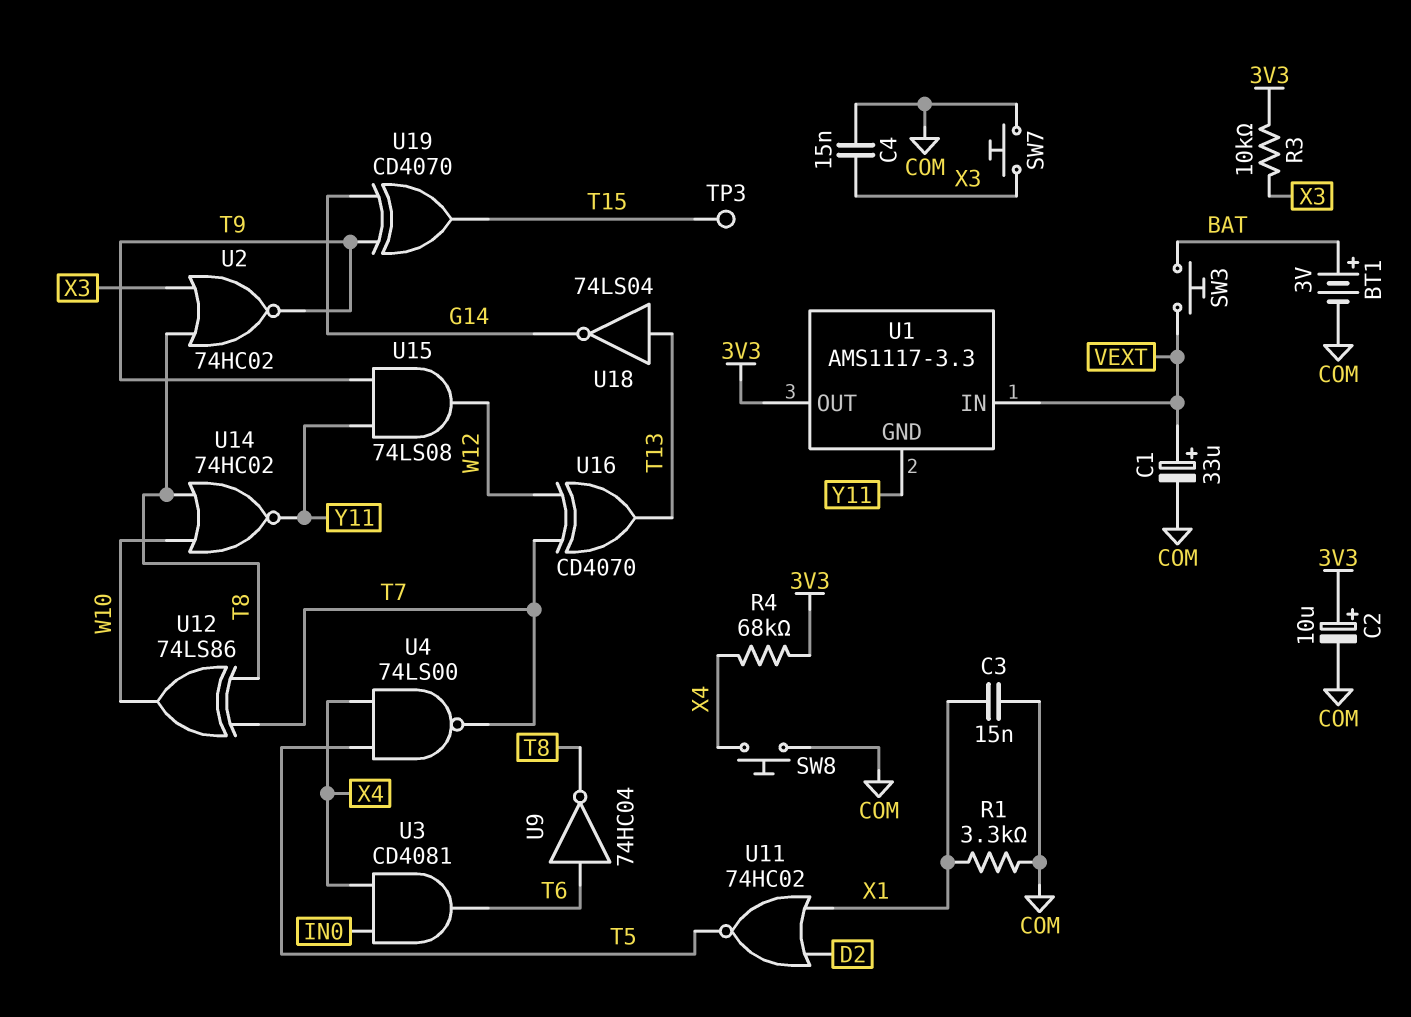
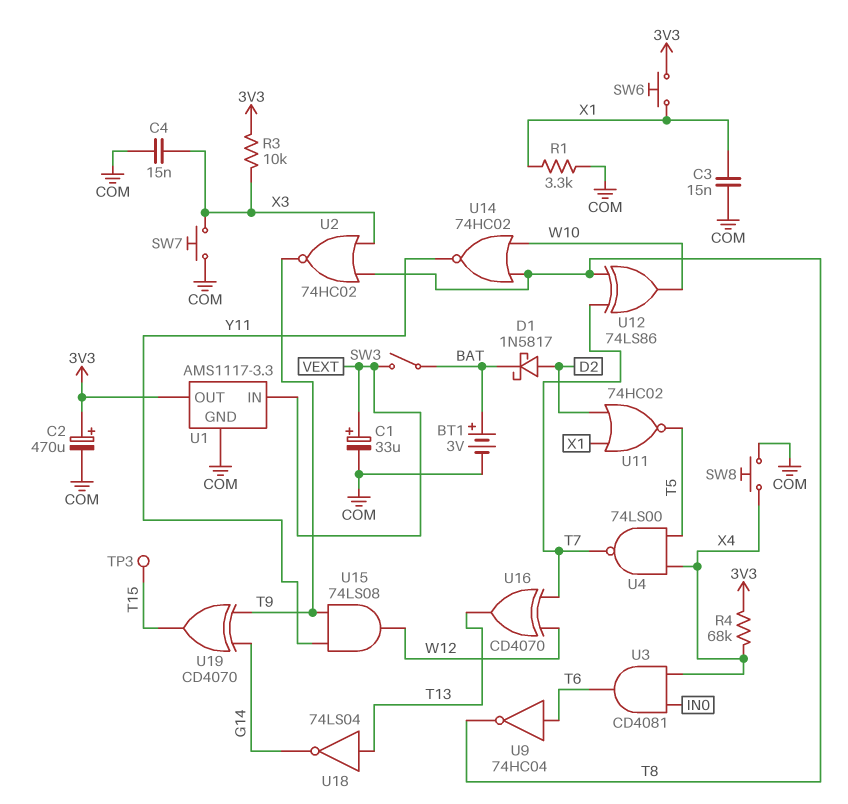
C2: 10uF (plus 3V3, minus COM) -> 470uF (plus 3V3, minus COM)
D1: none -> schottky 1N5817 (A D2, K BAT)
SW3: button (BAT, VEXT) -> switch (BAT, VEXT)
SW6: none -> button (3V3, X1)
U1 pin GND: Y11 -> COM

